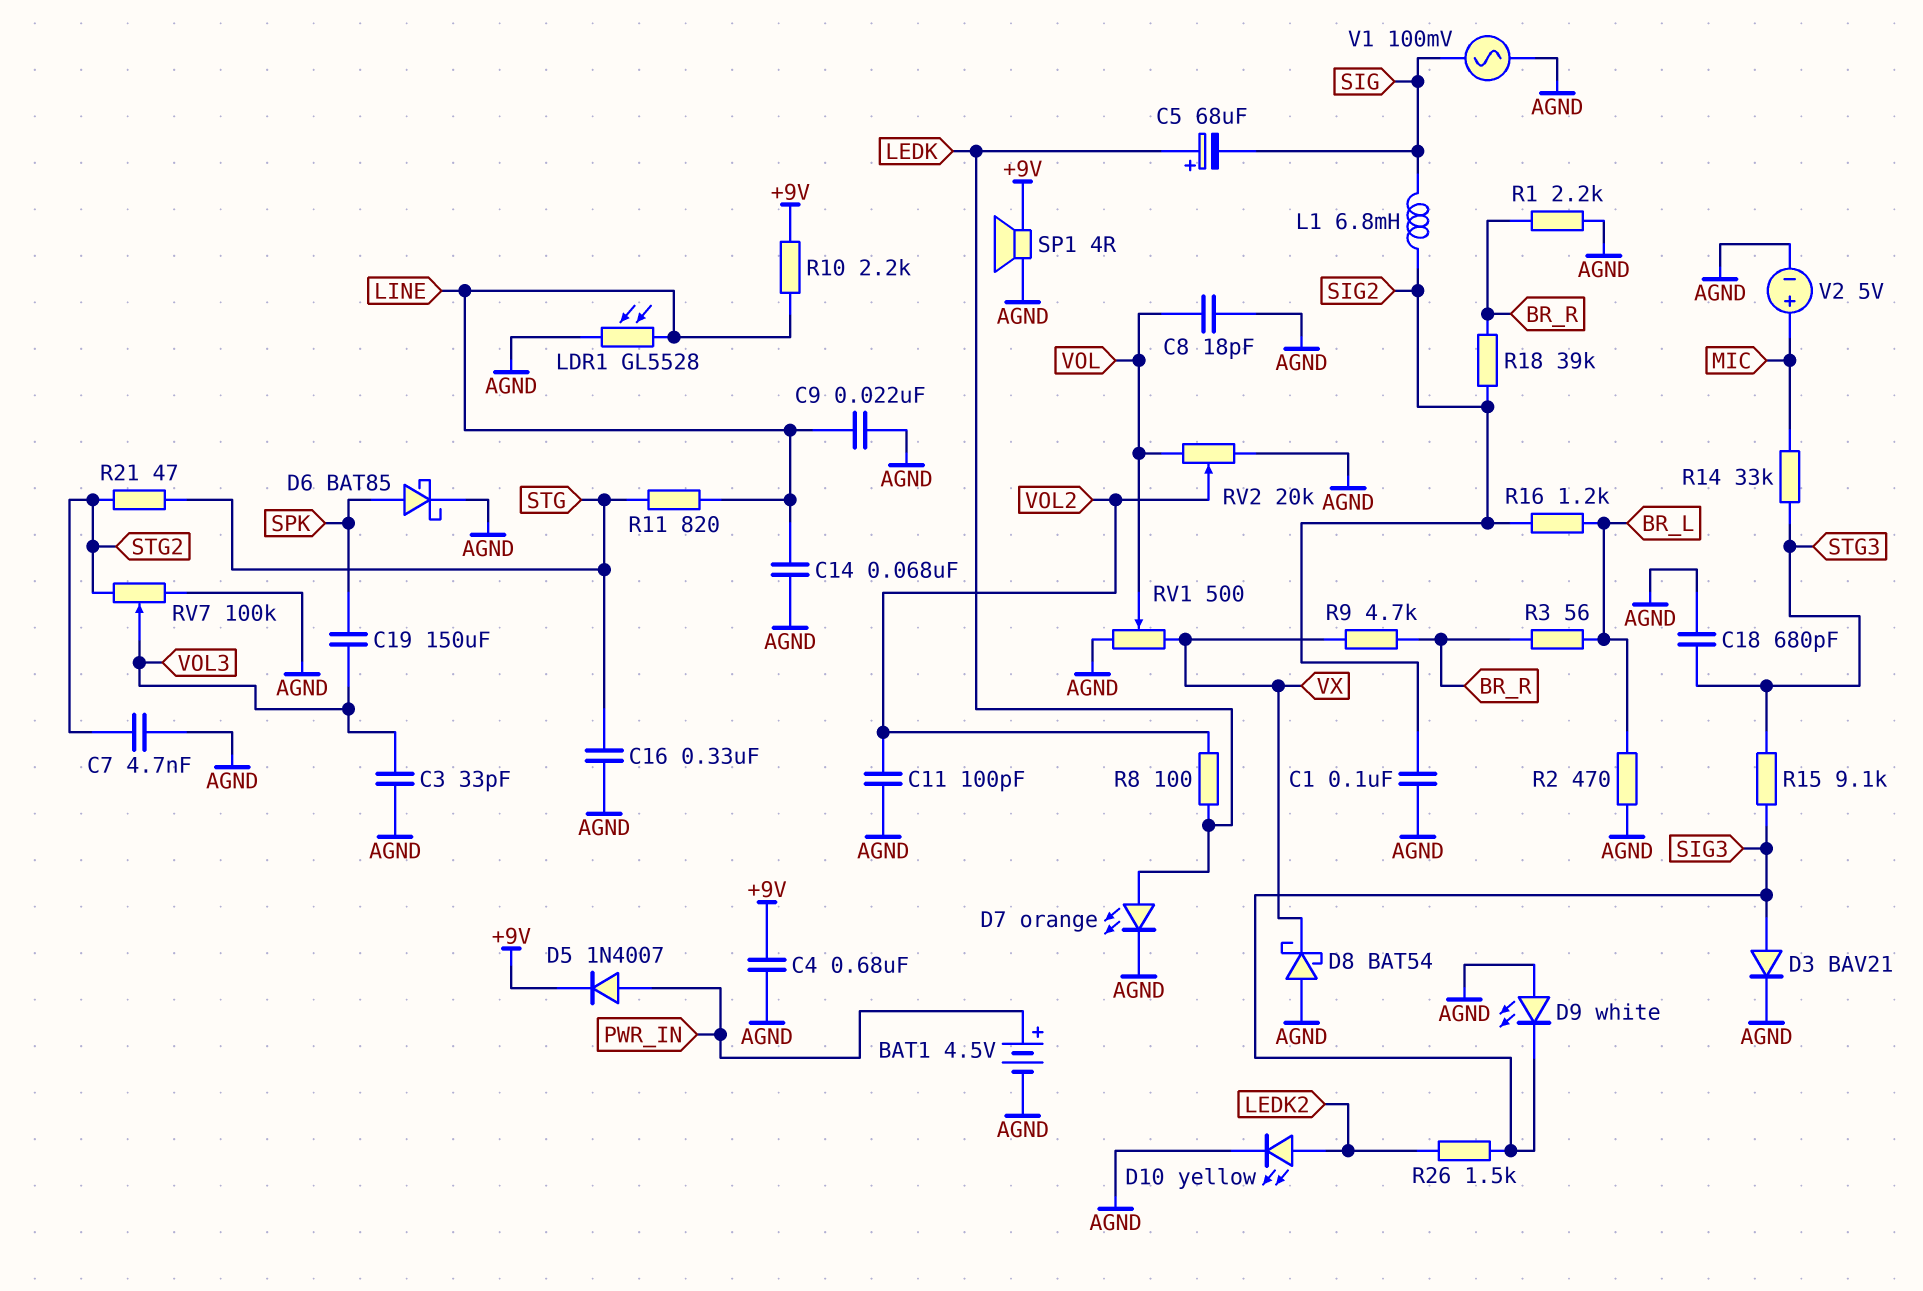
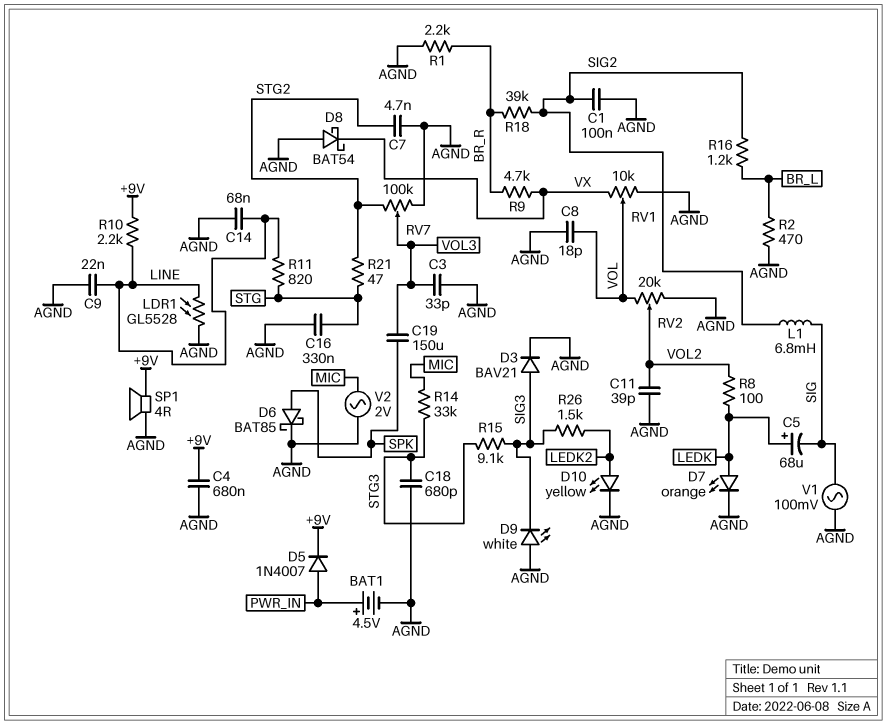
C11: 100pF (AGND, VOL2) -> 39pF (AGND, VOL2)
R3: 56 (BR_L, BR_R) -> none
RV1: 500 (AGND, VX, wiper VOL) -> 10k (AGND, VX, wiper VOL)
V2: 5V (plus MIC, minus AGND) -> AC 2V (AGND, MIC)

